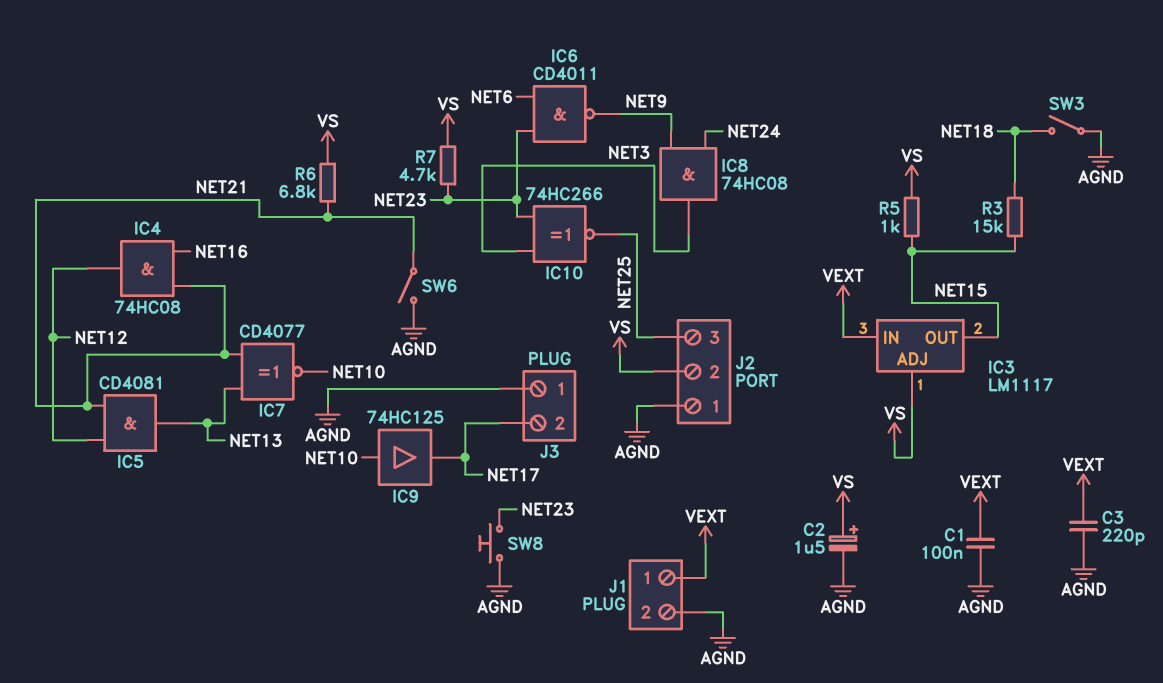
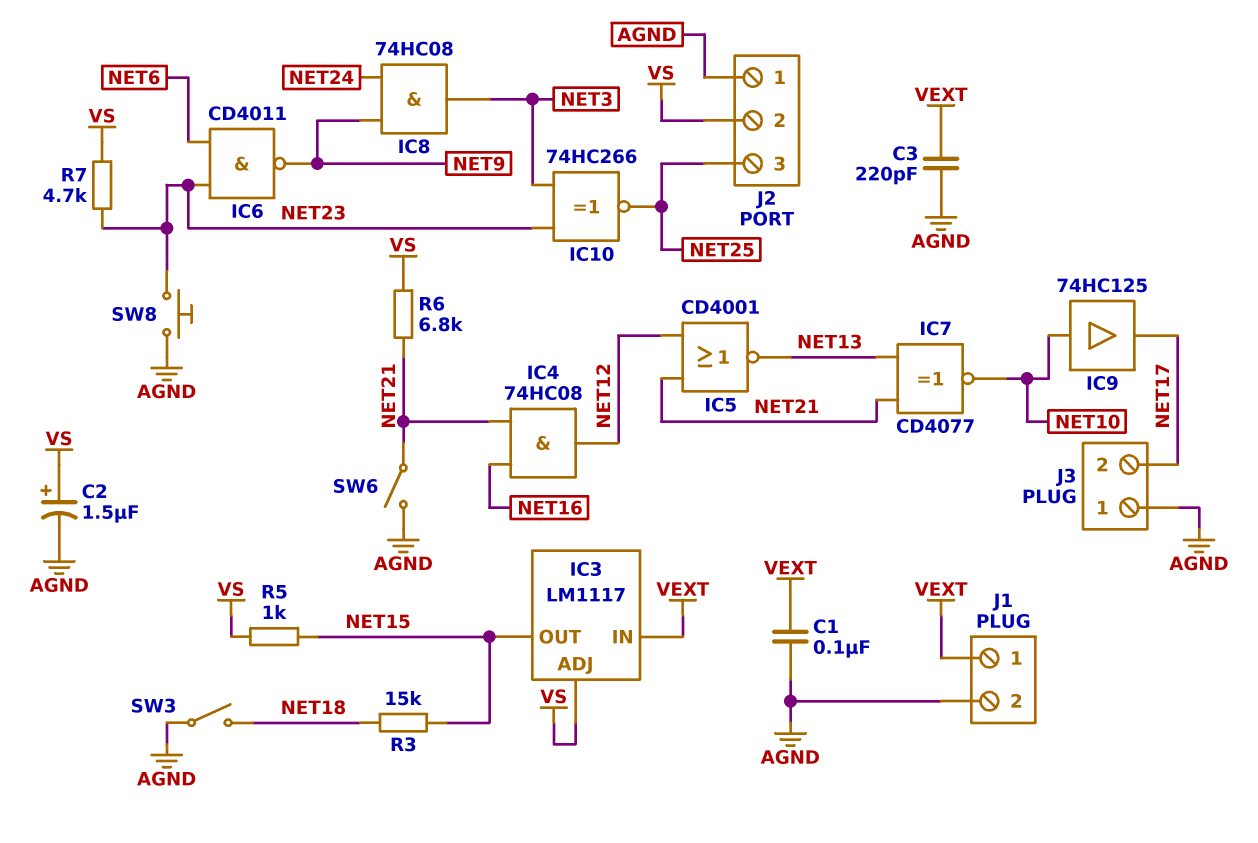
IC5: AND CD4081 (in NET12, in NET21, out NET13) -> NOR CD4001 (in NET12, in NET21, out NET13)

